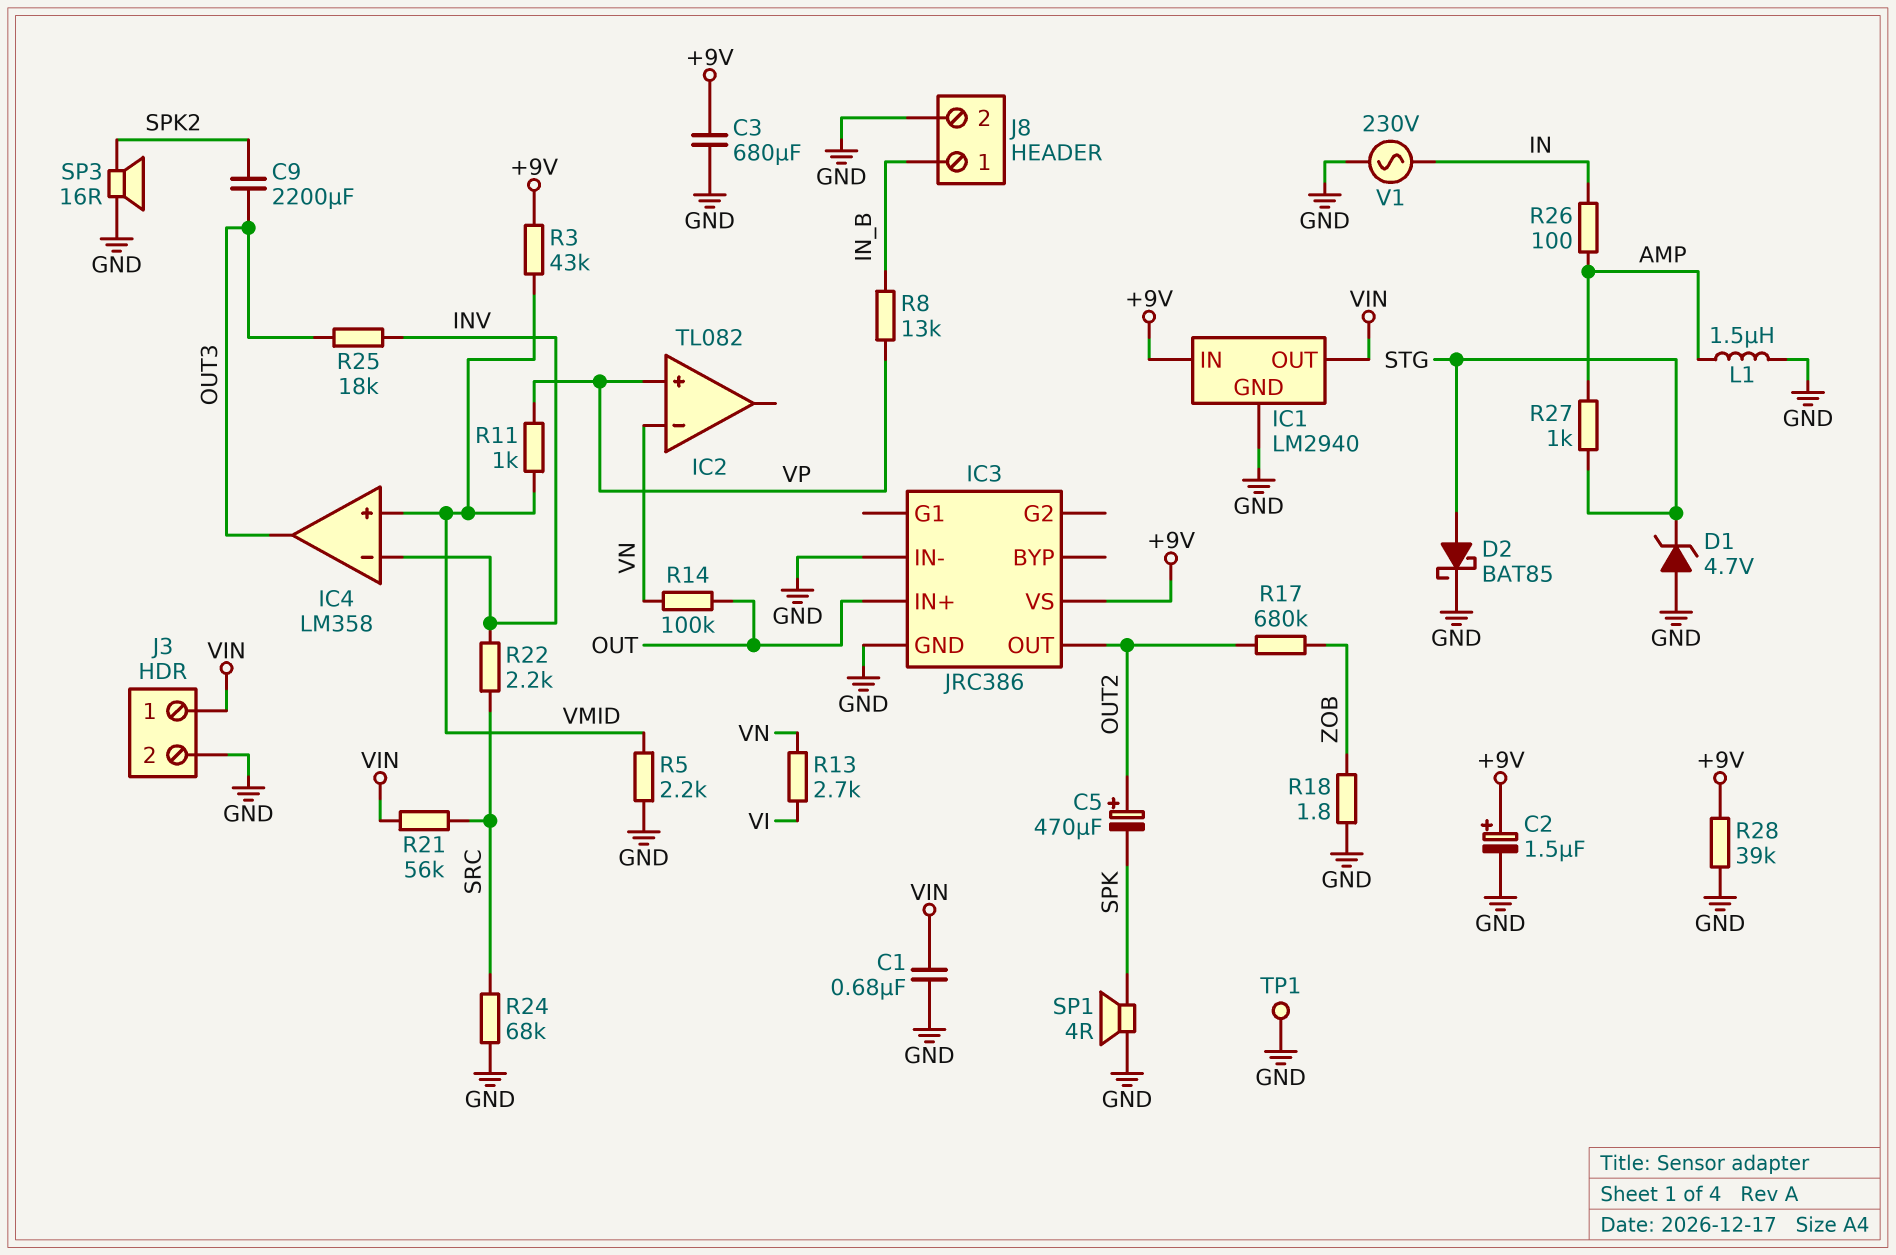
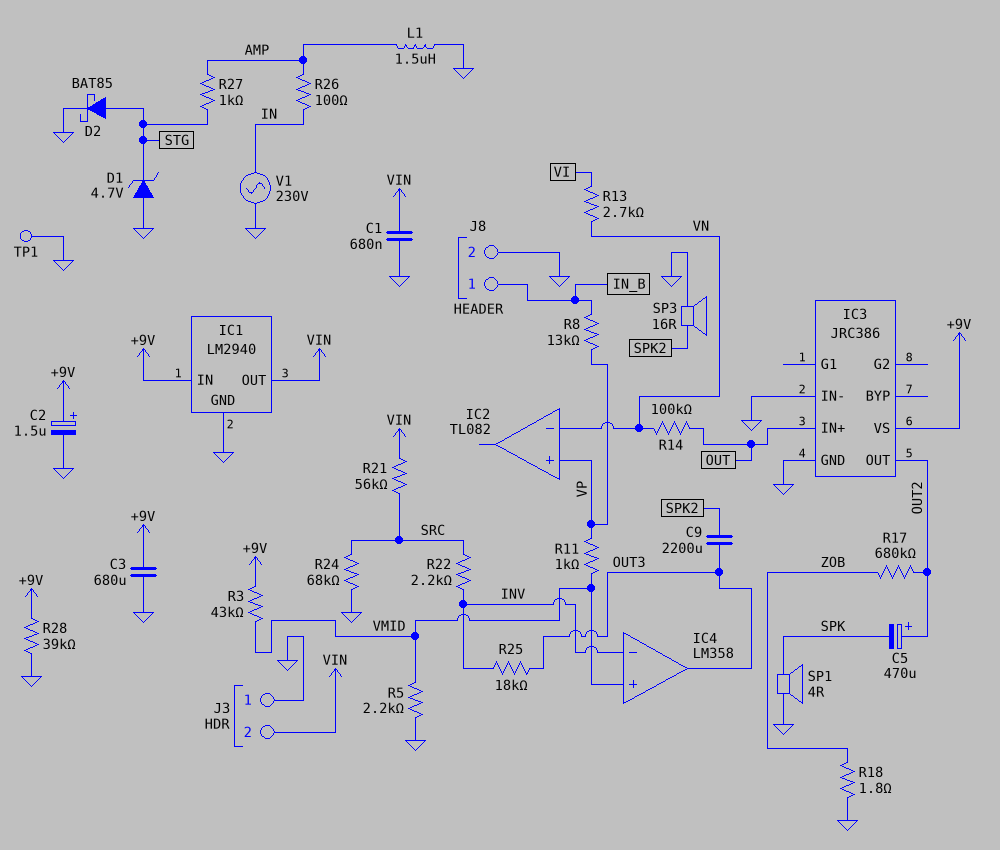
J3 pin 1: VIN -> GND
J3 pin 2: GND -> VIN

